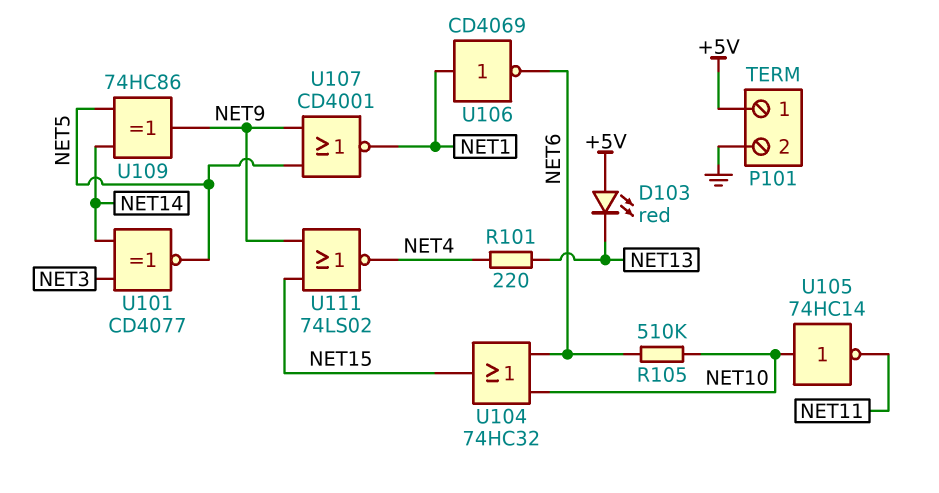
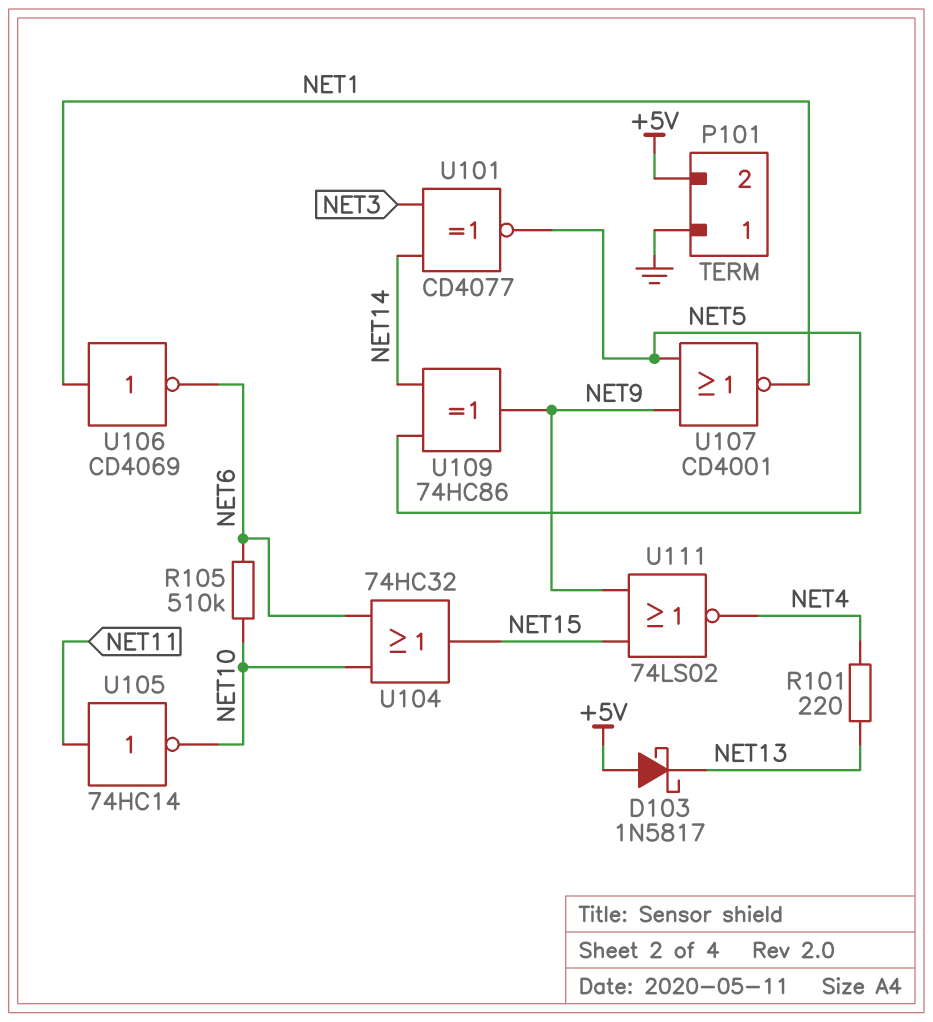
D103: LED red (A +5V, K NET13) -> schottky 1N5817 (A +5V, K NET13)
P101 pin 1: +5V -> GND
P101 pin 2: GND -> +5V
U105: NOT 74HC14 (in NET10, out NET11) -> NOT 74HC14 (in NET11, out NET10)

